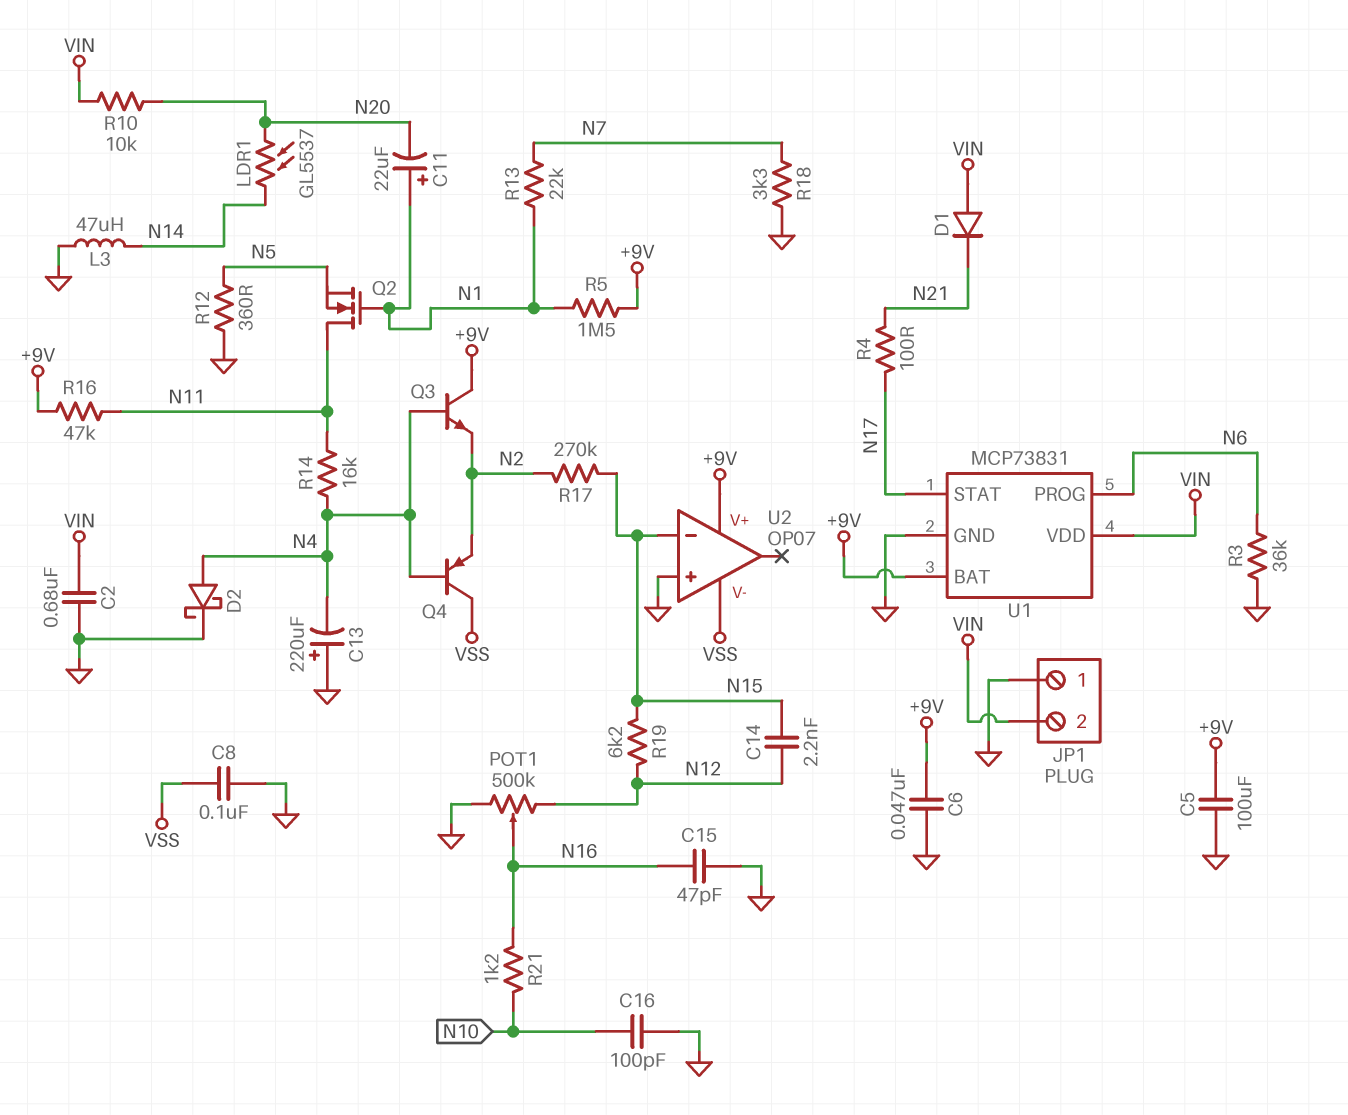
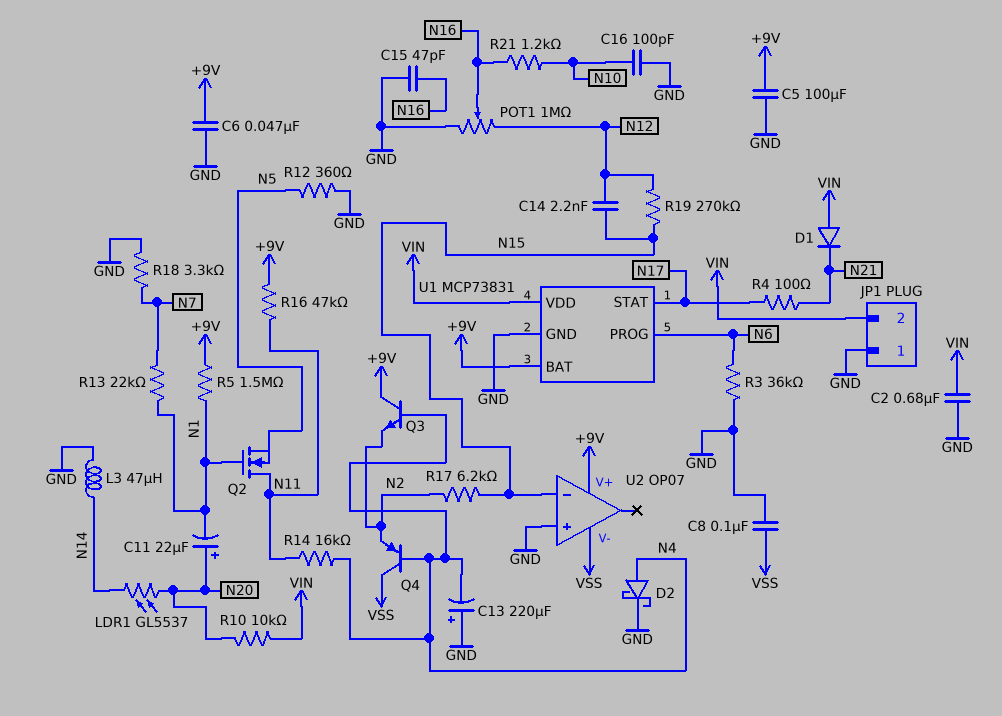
C11: 22uF (plus N1, minus N20) -> 22uF (plus N20, minus N1)
POT1: 500k (GND, N12, wiper N16) -> 1M (GND, N12, wiper N16)
R17: 270k (N2, N15) -> 6.2k (N2, N15)
R19: 6.2k (N12, N15) -> 270k (N12, N15)

